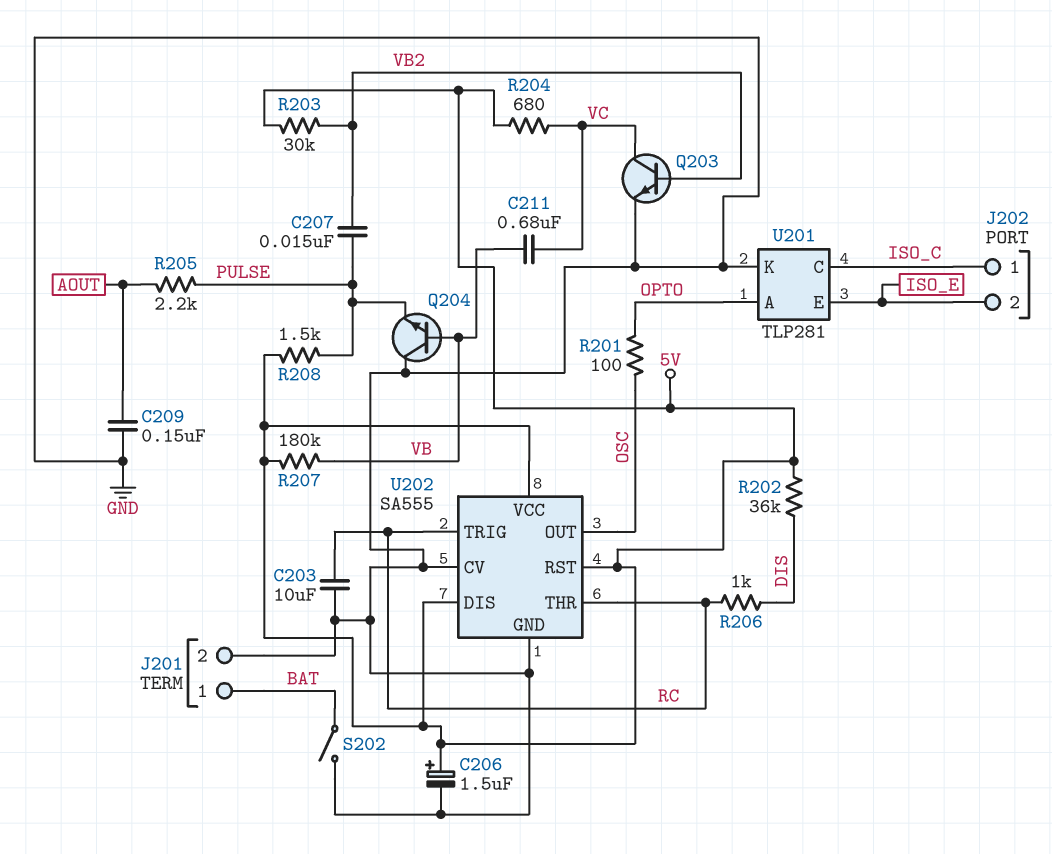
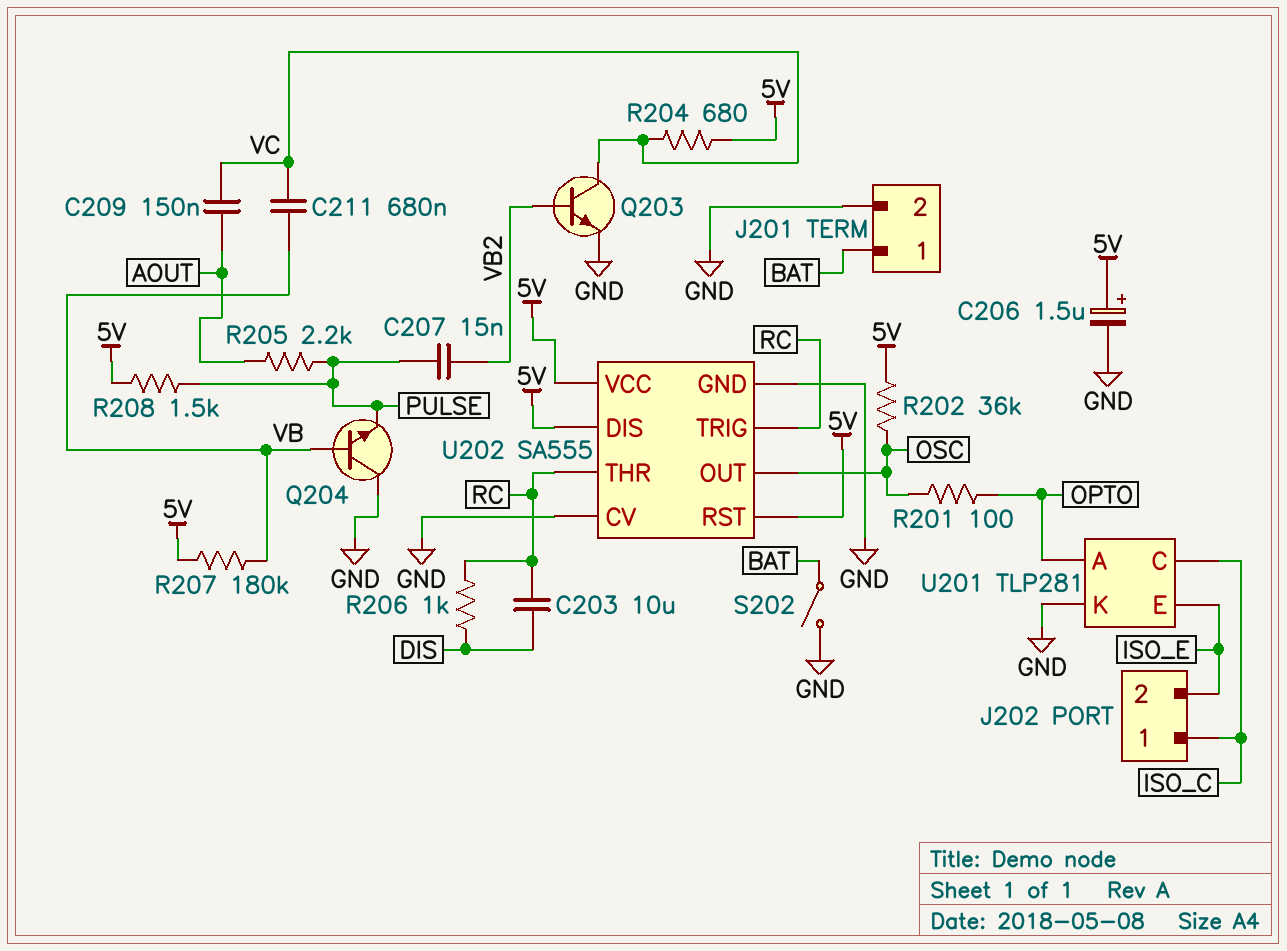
C203: 10uF (GND, RC) -> 10uF (DIS, RC)
C209: 150nF (AOUT, GND) -> 150nF (AOUT, VC)
R202: 36k (5V, DIS) -> 36k (5V, OSC)
R203: 30k (5V, VB2) -> none

